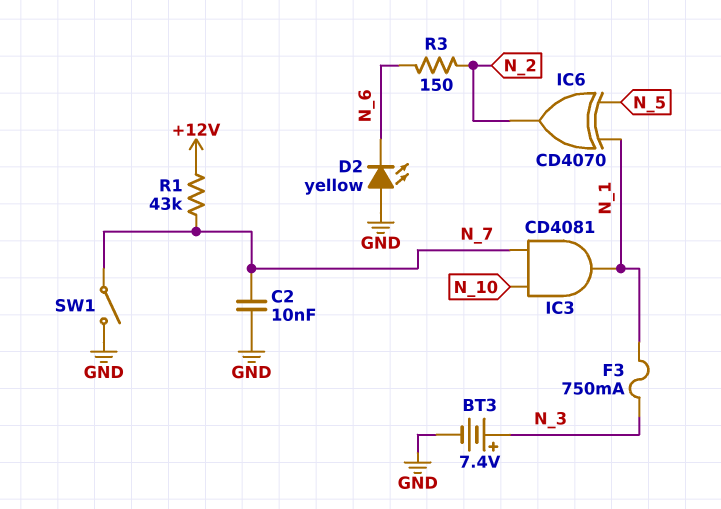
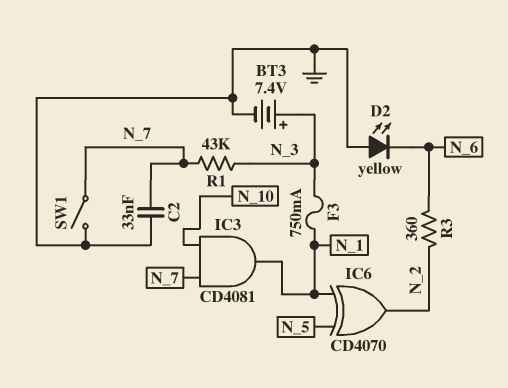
C2: 10nF (GND, N_7) -> 33nF (GND, N_7)
R1: 43k (+12V, N_7) -> 43k (N_3, N_7)
R3: 150 (N_2, N_6) -> 360 (N_2, N_6)

